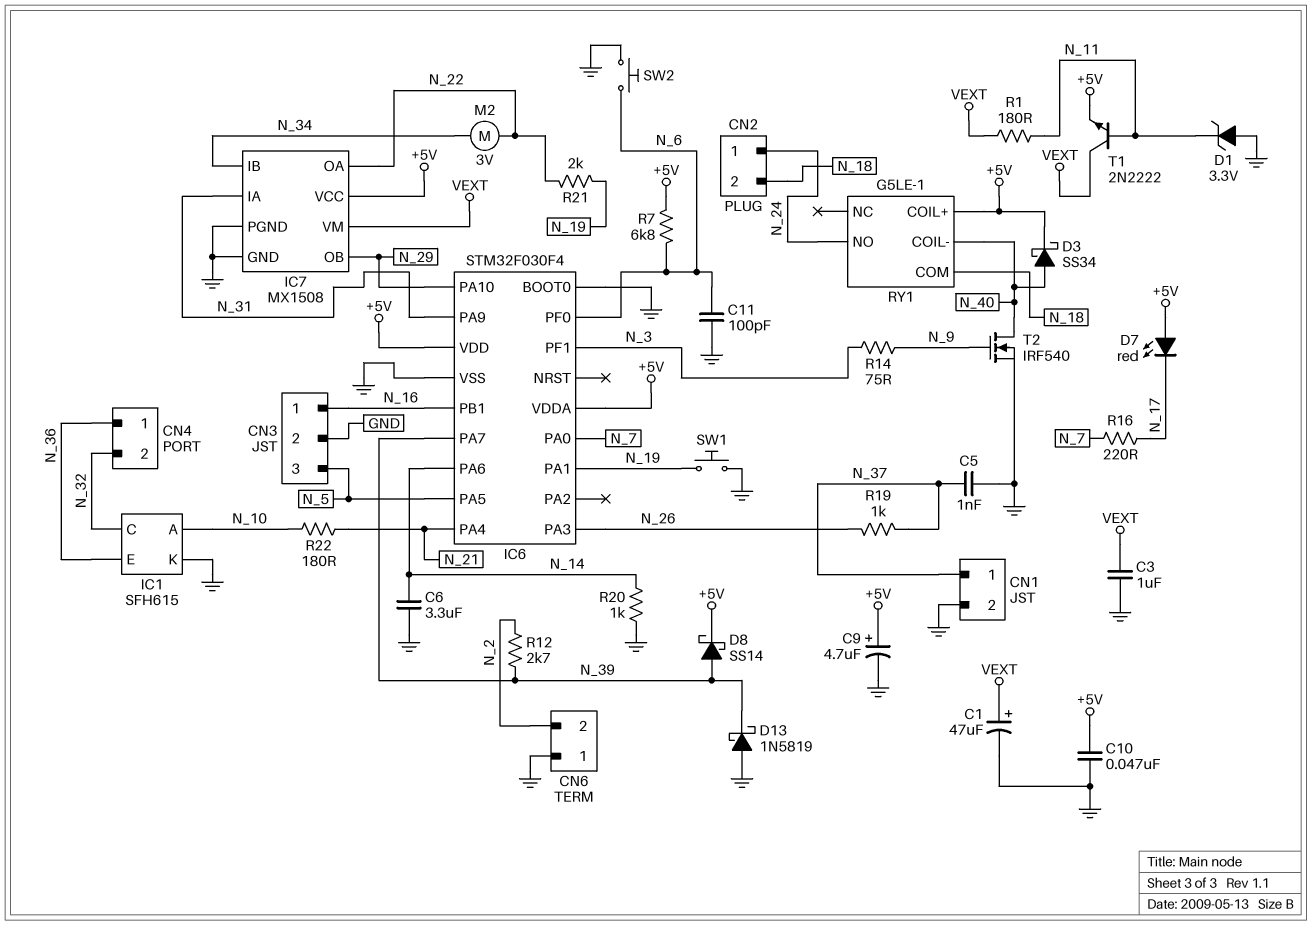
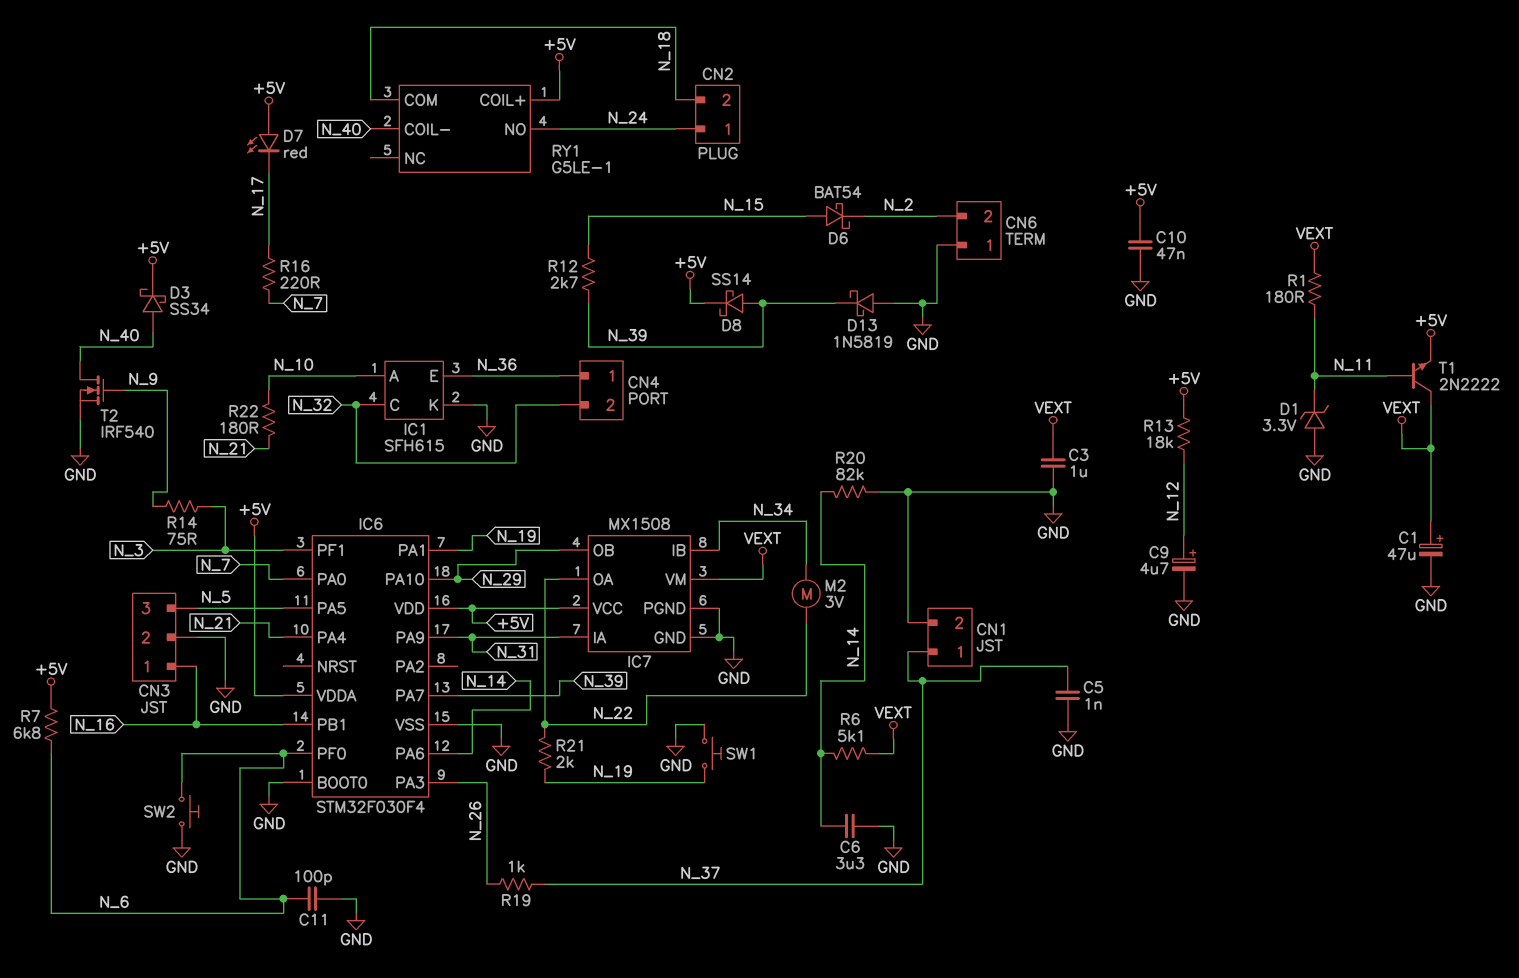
C9: 4.7uF (plus +5V, minus GND) -> 4.7uF (plus N_12, minus GND)
D6: none -> schottky BAT54 (A N_15, K N_2)
R6: none -> 5.1k (N_14, VEXT)
R12: 2.7k (N_2, N_39) -> 2.7k (N_15, N_39)
R13: none -> 18k (+5V, N_12)
R20: 1k (GND, N_14) -> 82k (GND, N_14)

